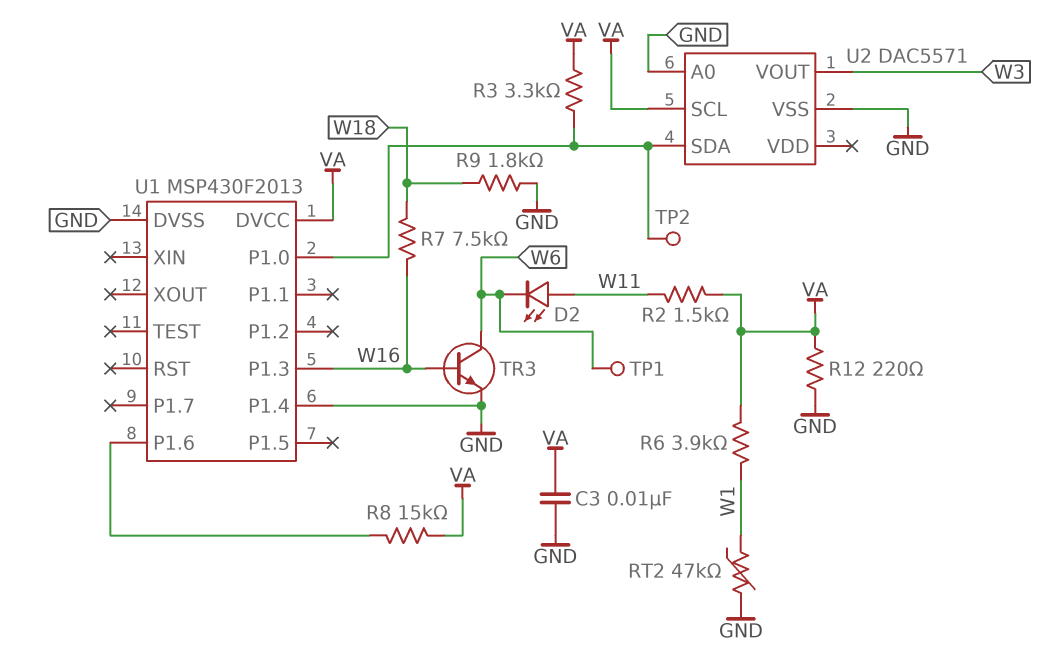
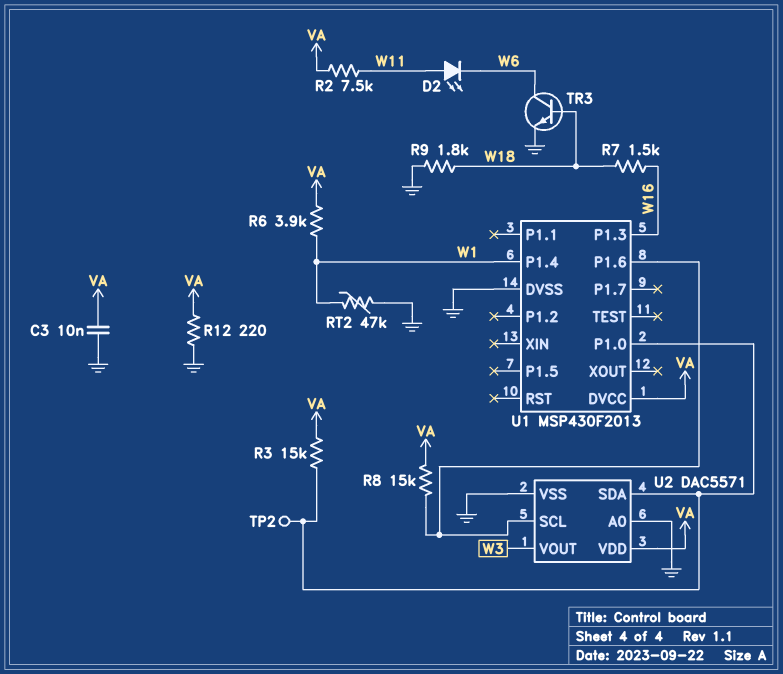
R2: 1.5k (VA, W11) -> 7.5k (VA, W11)
R3: 3.3k (U1/P1.0, VA) -> 15k (U1/P1.0, VA)
R7: 7.5k (W16, W18) -> 1.5k (W16, W18)
TP1: test point (W6) -> none
TR3: NPN (B W16, C W6, E GND) -> NPN (B W18, C W6, E GND)
U1 pin P1.4: GND -> W1
U2 pin SCL: VA -> U1/P1.6
U2 pin VDD: none -> VA

